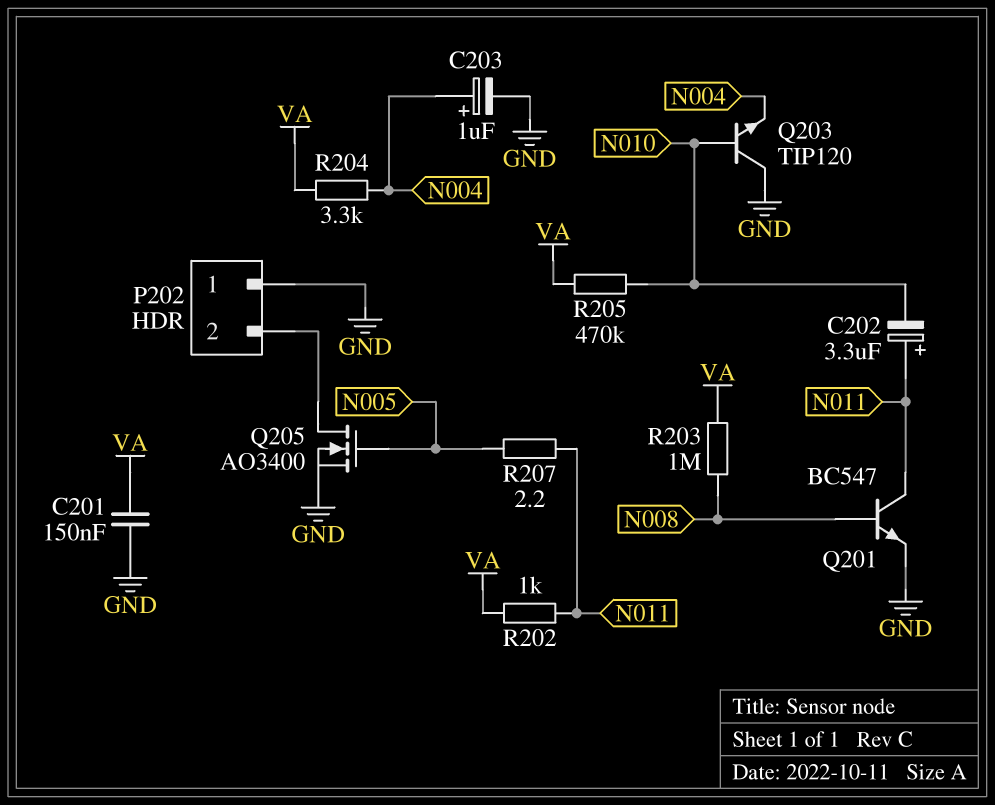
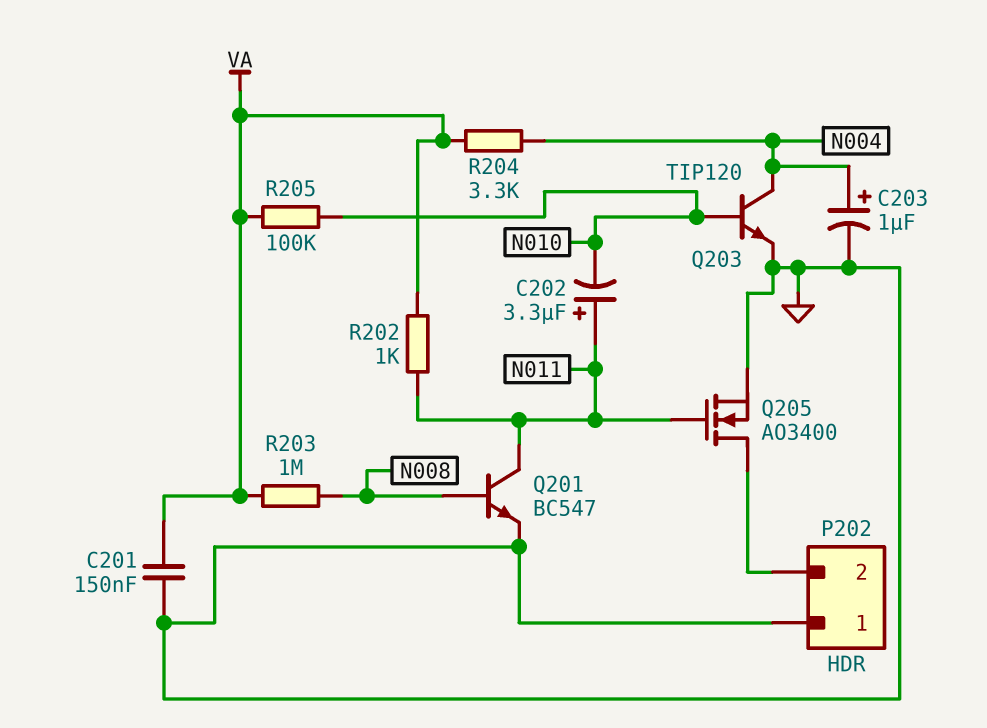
Q203: NPN TIP120 (B N010, C GND, E N004) -> NPN TIP120 (B N010, C N004, E GND)
Q205: NMOS AO3400 (G N005, D P202/2, S GND) -> NMOS AO3400 (G N011, D P202/2, S GND)
R205: 470k (N010, VA) -> 100k (N010, VA)
R207: 2.2 (N005, N011) -> none

